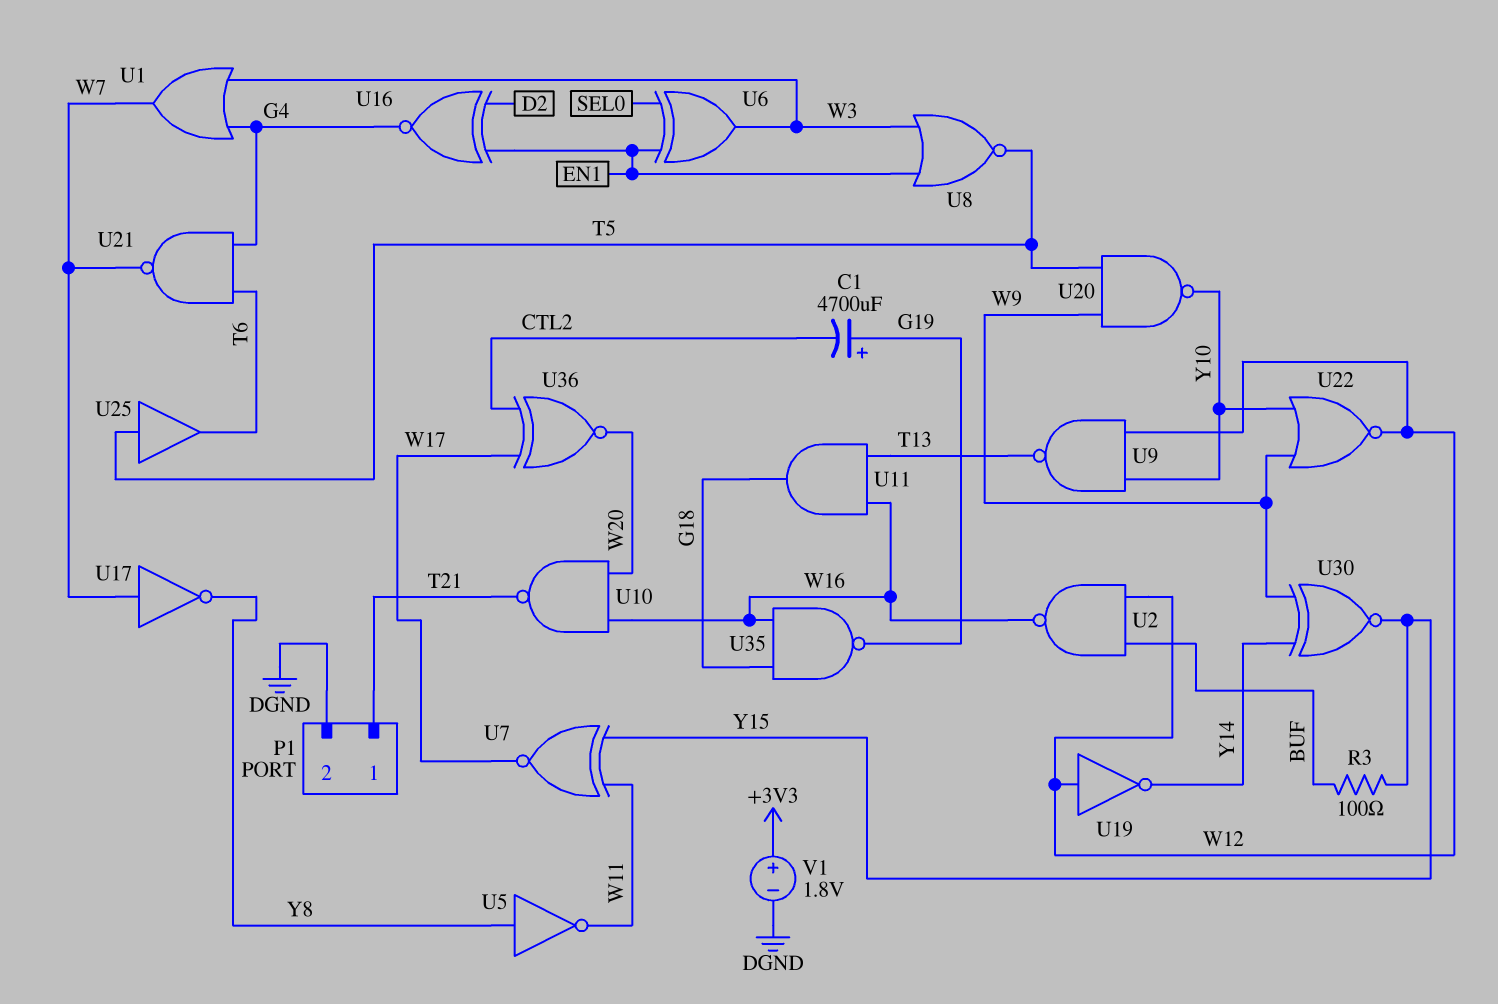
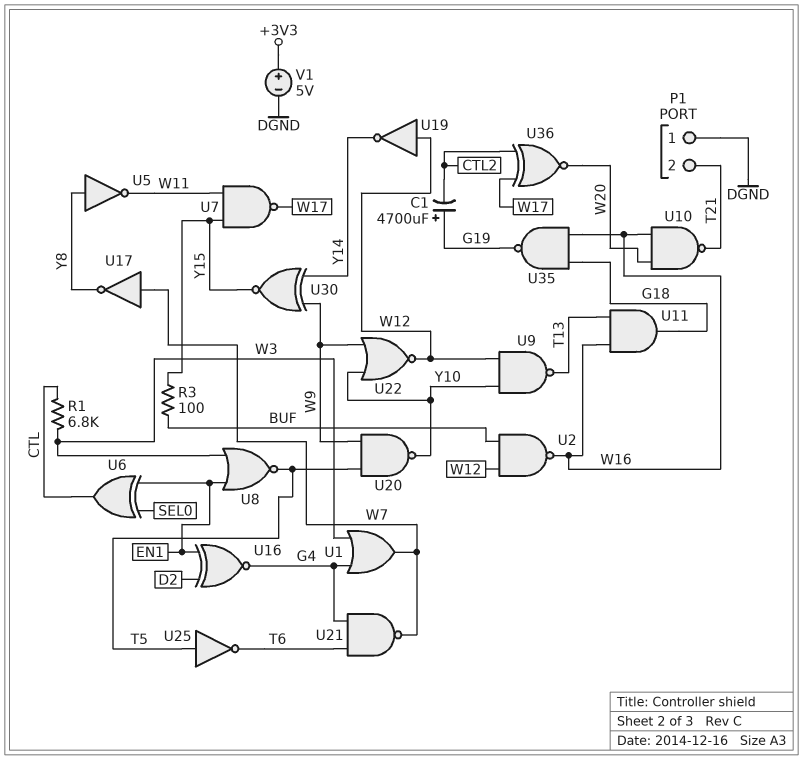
P1 pin 1: T21 -> DGND
P1 pin 2: DGND -> T21
R1: none -> 6.8k (CTL, W3)
U6: XOR (in EN1, in SEL0, out W3) -> XOR (in EN1, in SEL0, out CTL)
U7: XNOR (in W11, in Y15, out W17) -> NAND (in W11, in Y15, out W17)
U25: buffer (in T5, out T6) -> NOT (in T5, out T6)
V1: 1.8V (plus +3V3, minus DGND) -> 5V (plus +3V3, minus DGND)

